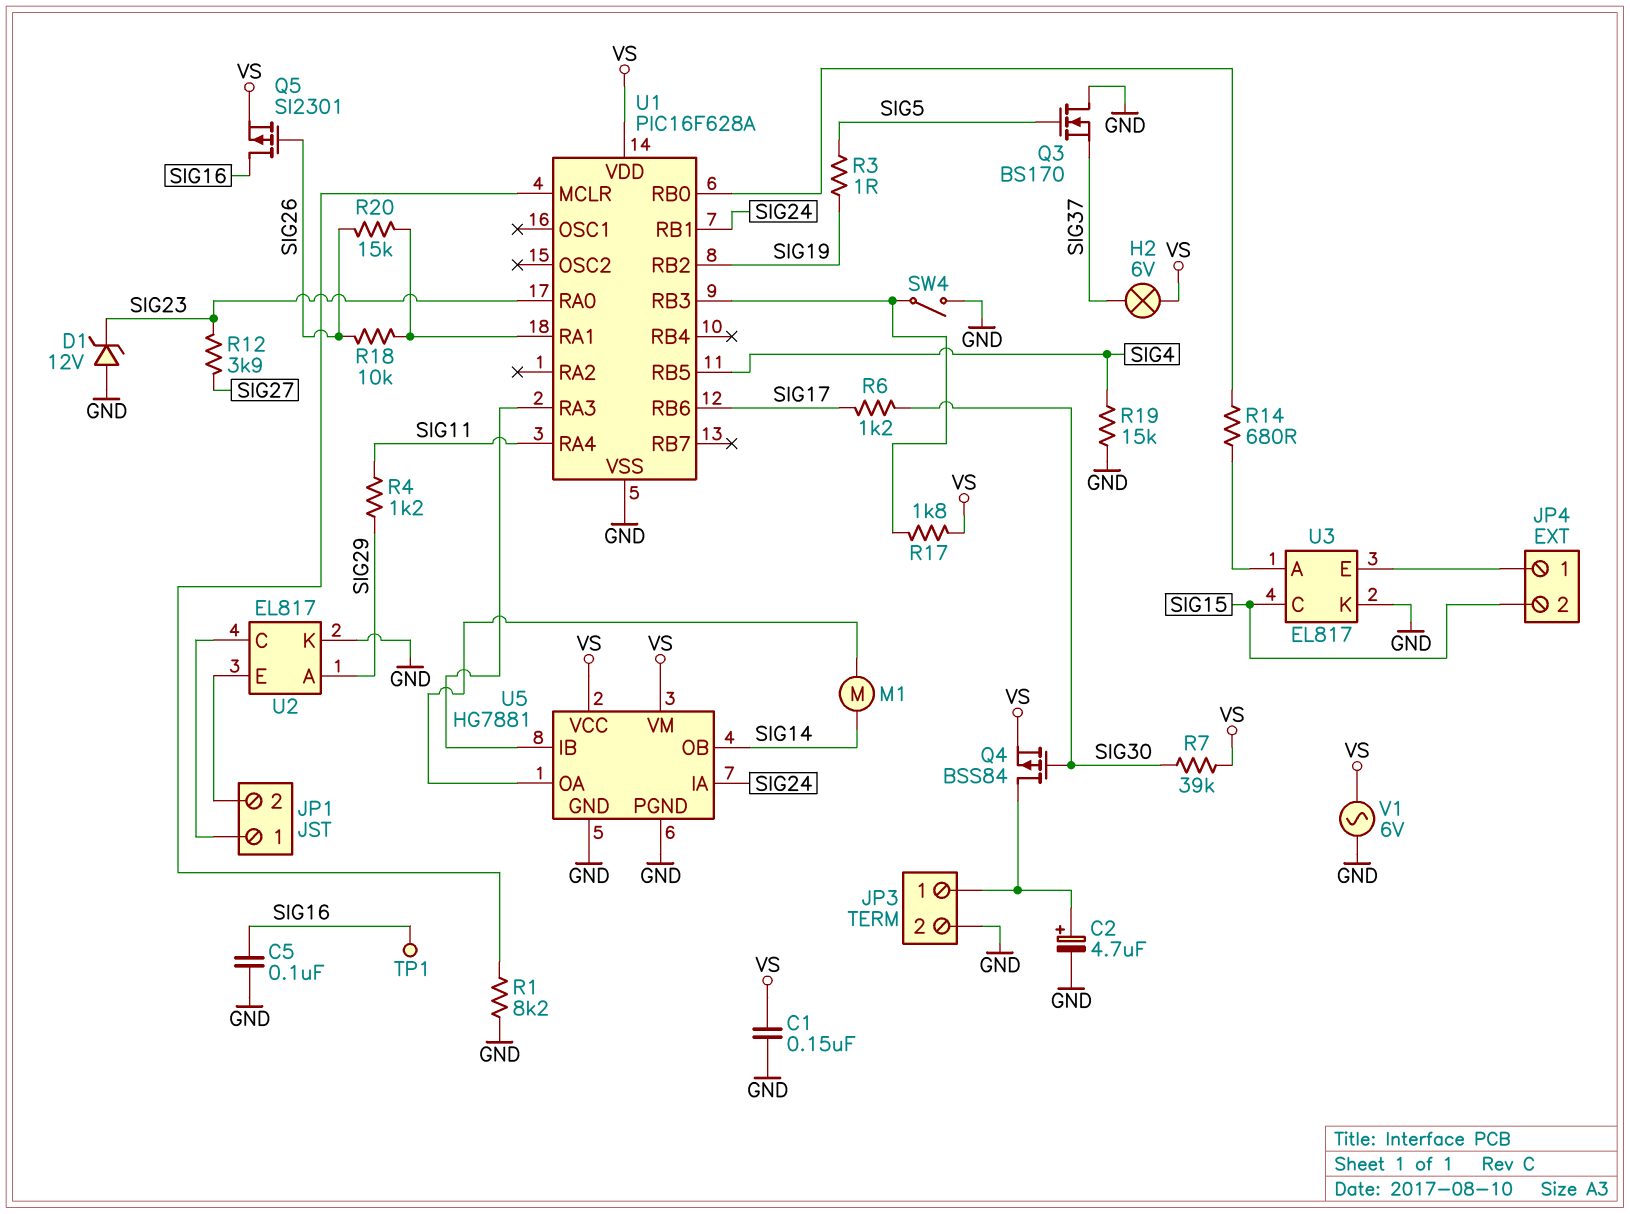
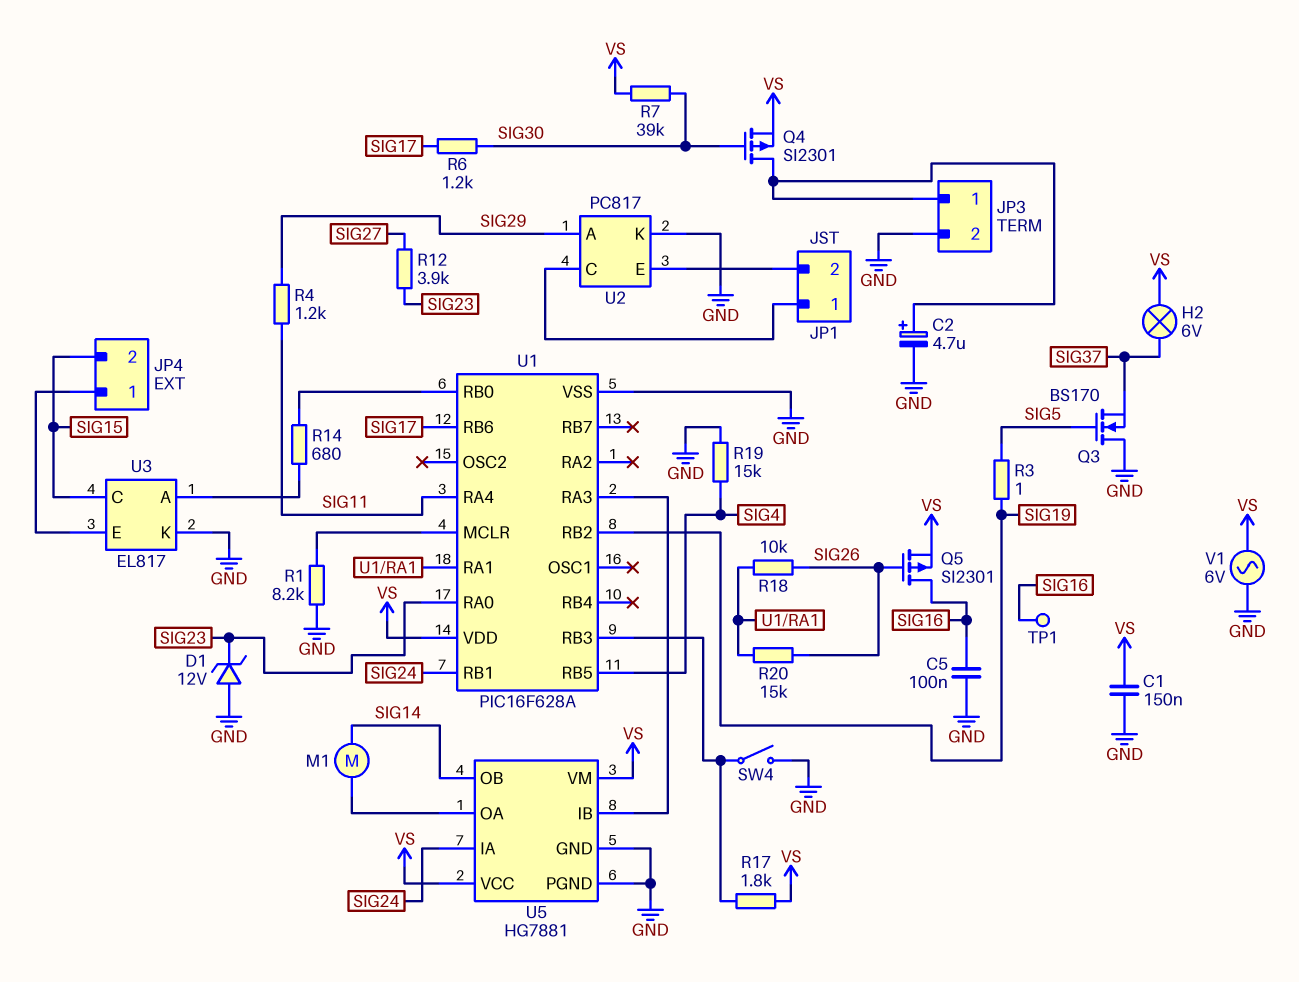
Q4: PMOS BSS84 (G SIG30, D JP3/1, S VS) -> PMOS SI2301 (G SIG30, D JP3/1, S VS)
U2: EL817 -> PC817

